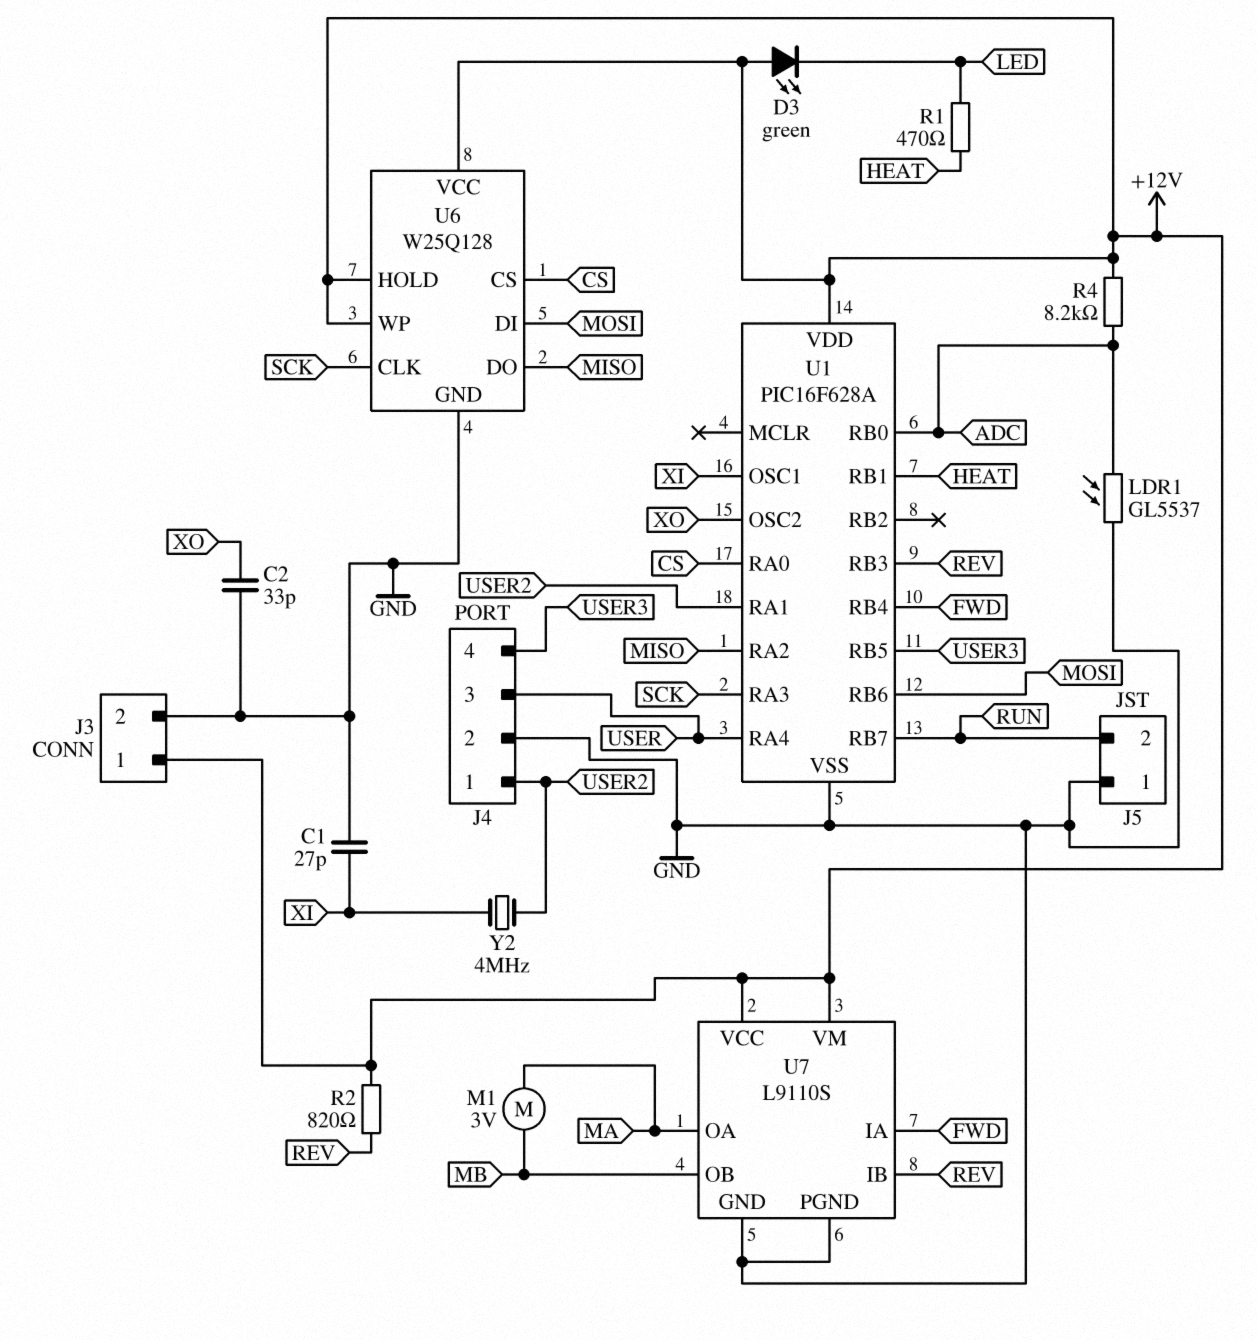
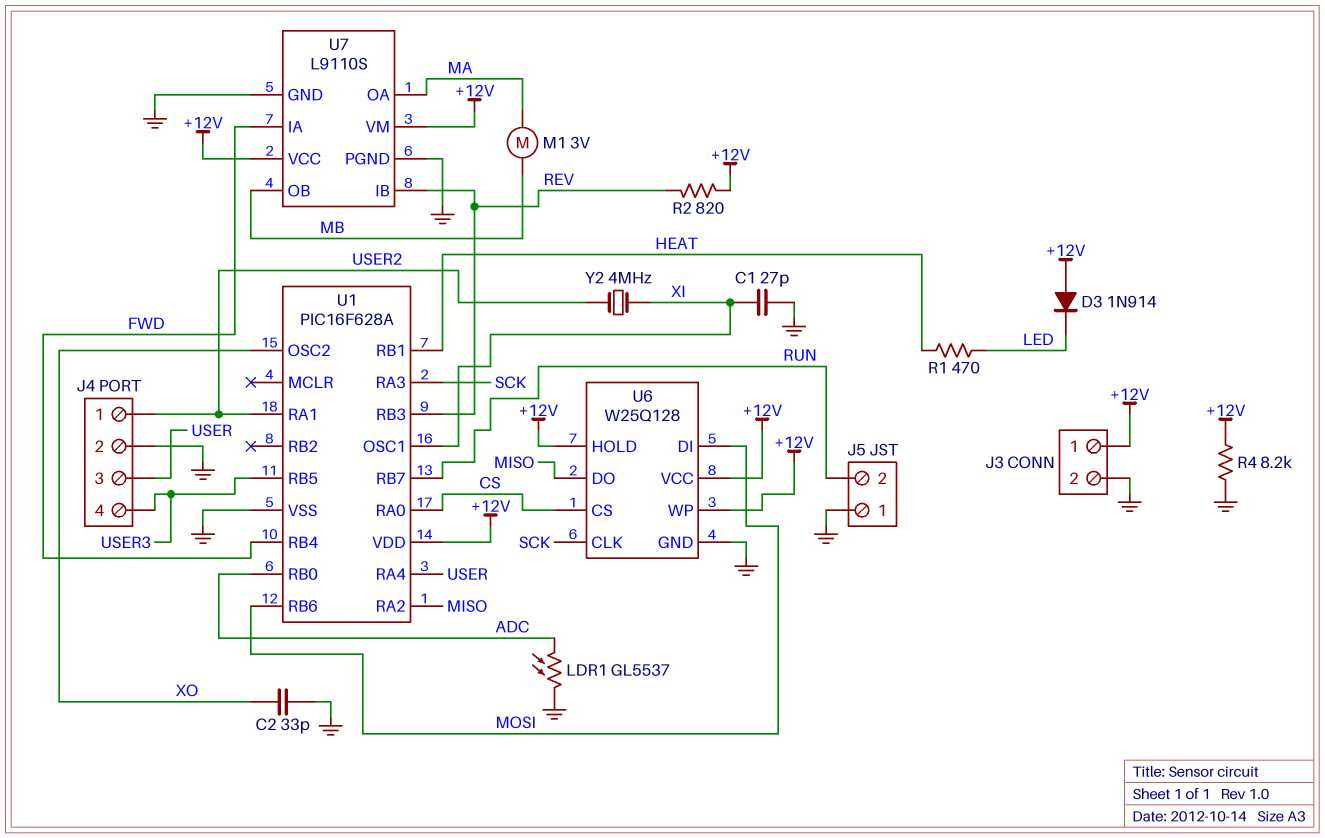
D3: LED green (A +12V, K LED) -> diode 1N914 (A +12V, K LED)
R4: 8.2k (+12V, ADC) -> 8.2k (+12V, GND)

